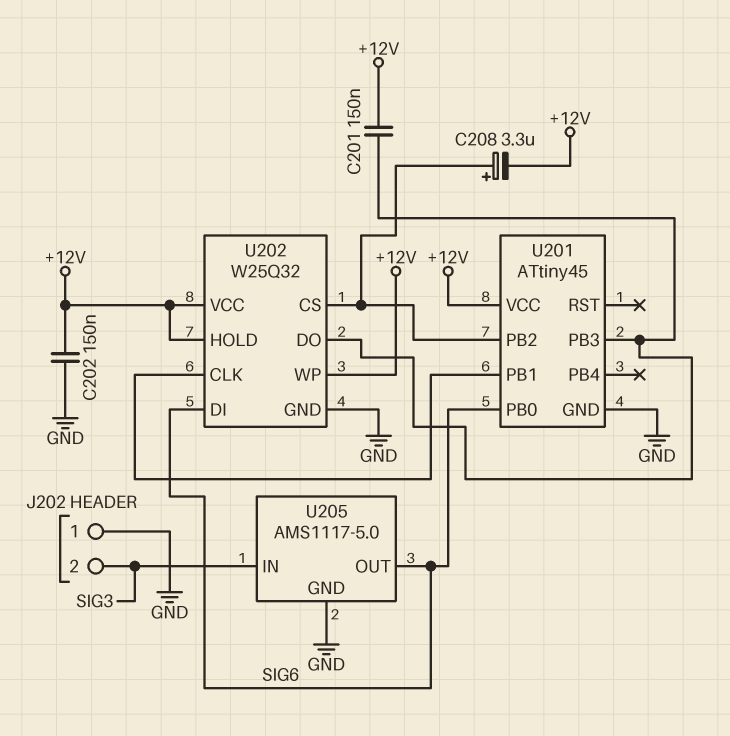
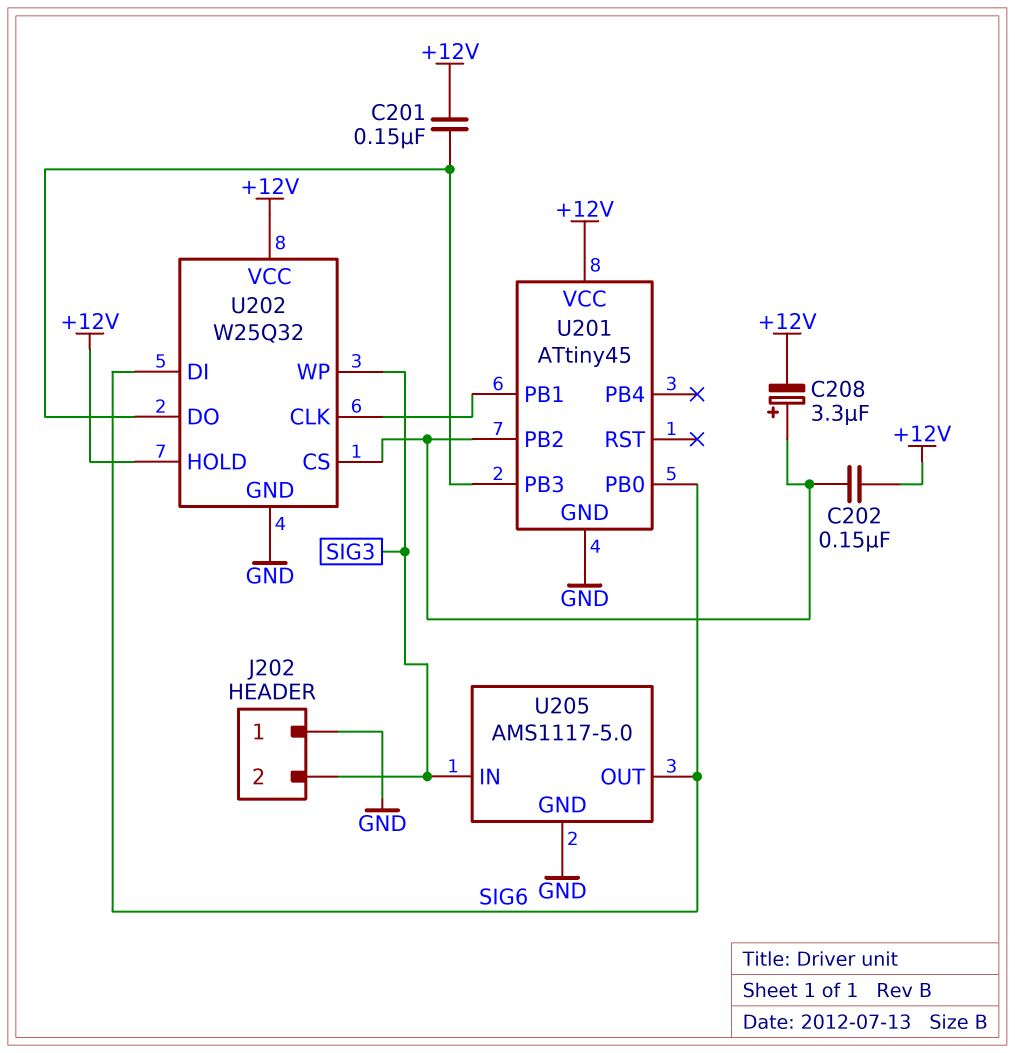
C202: 150nF (+12V, GND) -> 150nF (+12V, U201/PB2)
U202 pin WP: +12V -> SIG3

